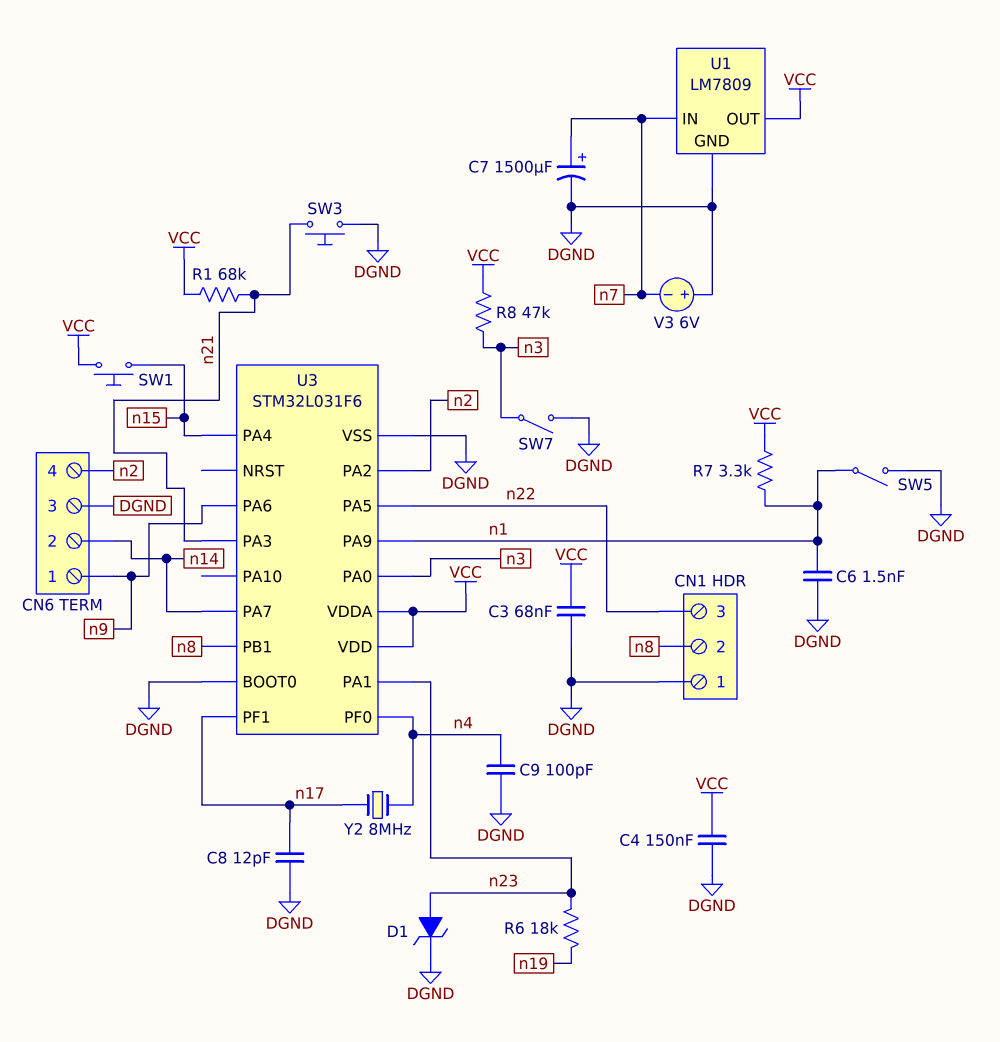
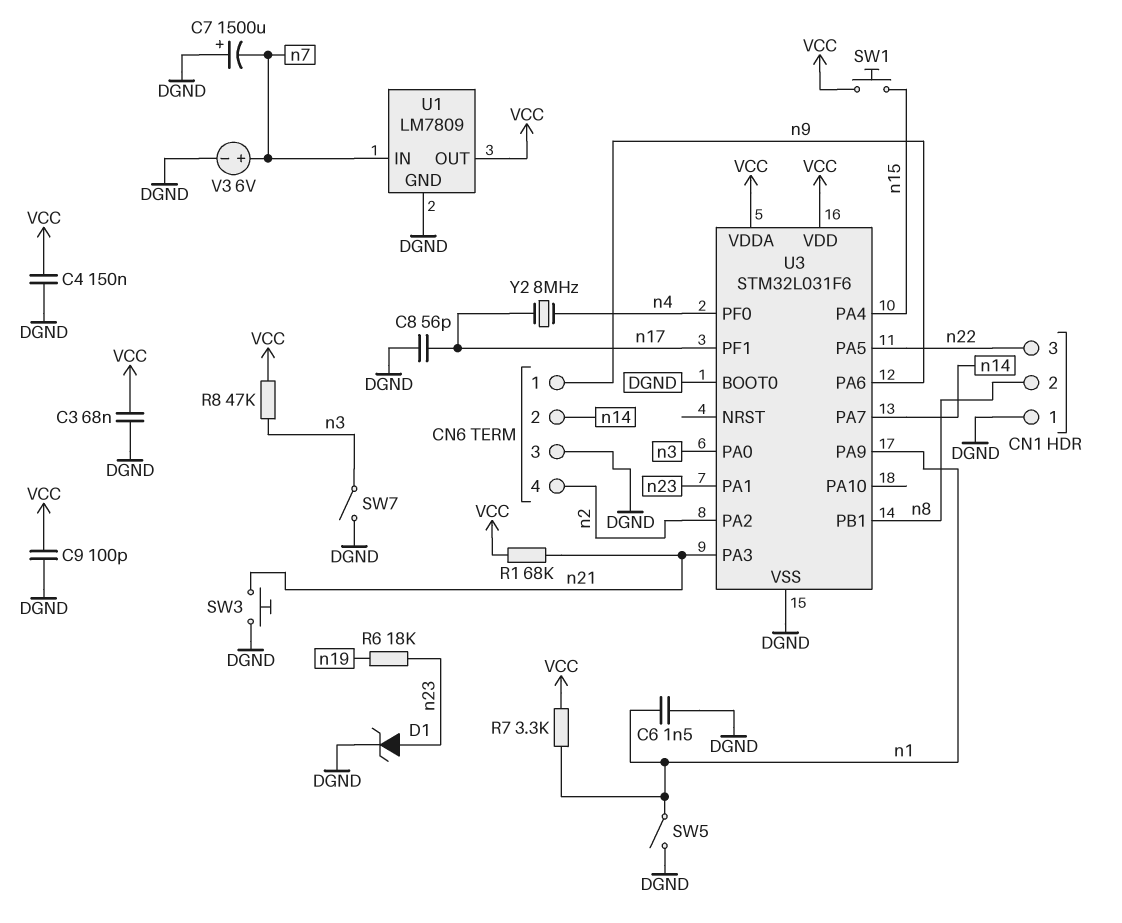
C7: 1500uF (plus n7, minus DGND) -> 1500uF (plus DGND, minus n7)
C8: 12pF (DGND, n17) -> 56pF (DGND, n17)
C9: 100pF (DGND, n4) -> 100pF (DGND, VCC)
V3: 6V (plus DGND, minus n7) -> 6V (plus n7, minus DGND)

